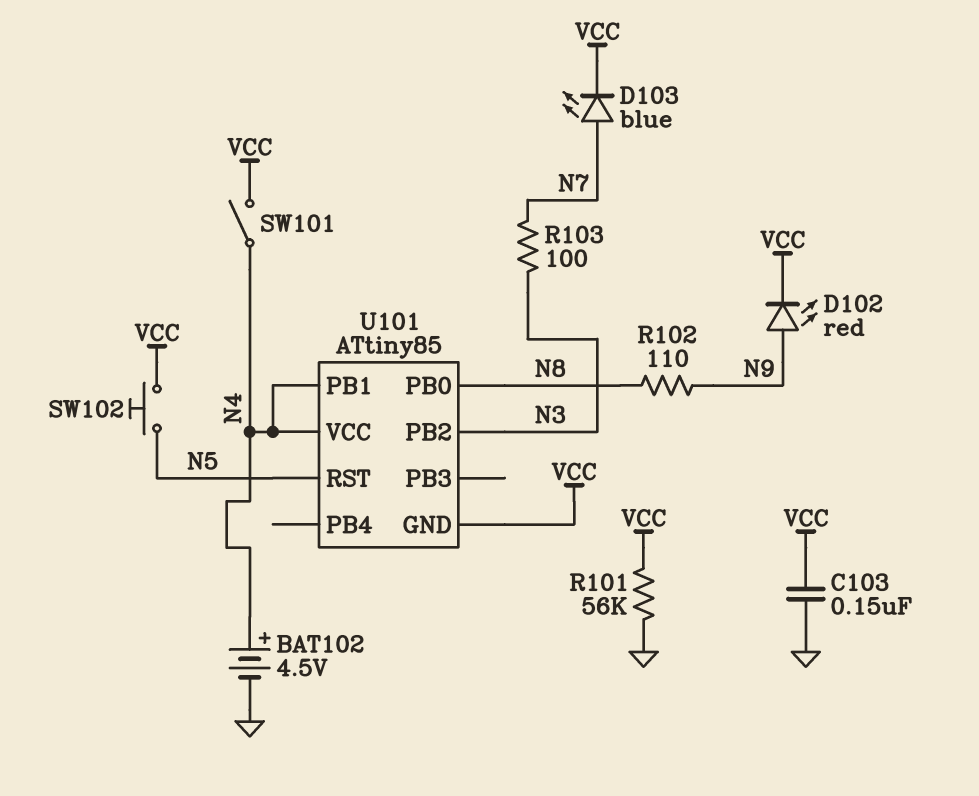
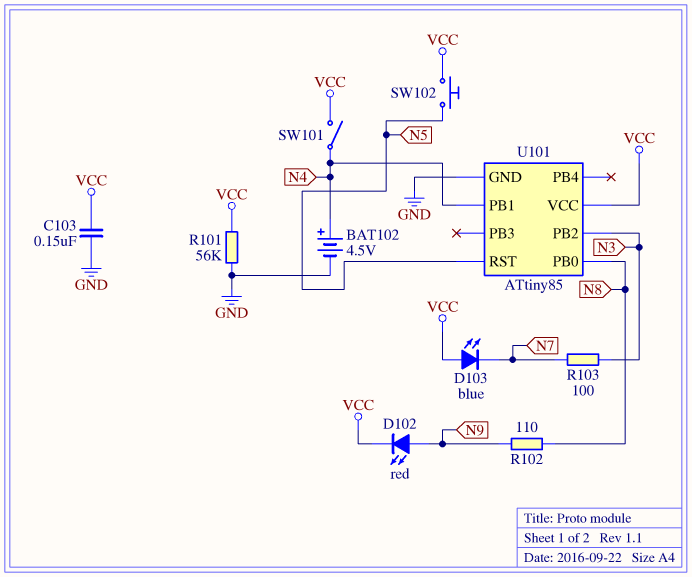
D103: LED blue (A N7, K VCC) -> LED blue (A VCC, K N7)
U101 pin GND: VCC -> GND
U101 pin VCC: N4 -> VCC

